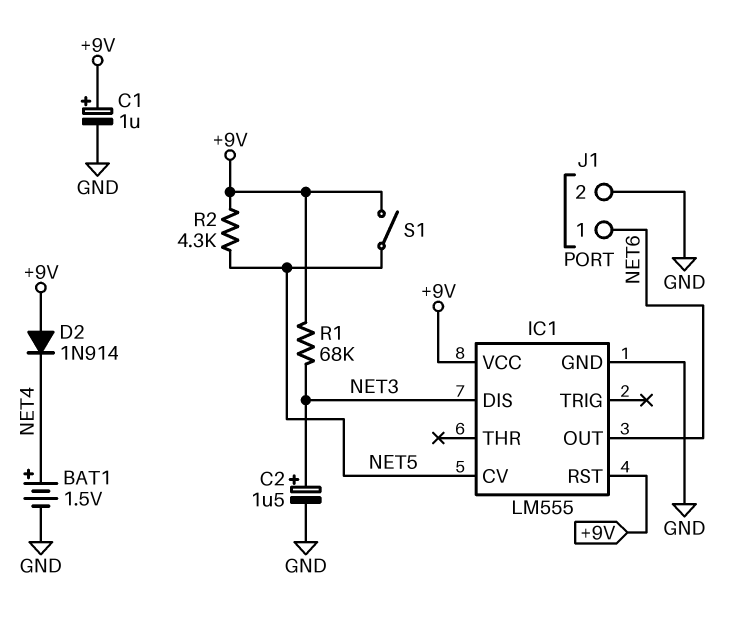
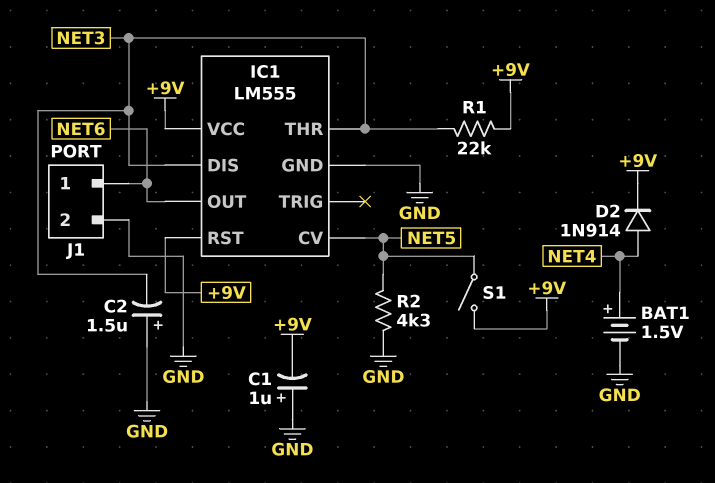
C1: 1uF (plus +9V, minus GND) -> 1uF (plus GND, minus +9V)
C2: 1.5uF (plus NET3, minus GND) -> 1.5uF (plus GND, minus NET3)
D2: diode 1N914 (A +9V, K NET4) -> diode 1N914 (A NET4, K +9V)
IC1 pin THR: none -> NET3
R1: 68k (+9V, NET3) -> 22k (+9V, NET3)
R2: 4.3k (+9V, NET5) -> 4.3k (GND, NET5)

